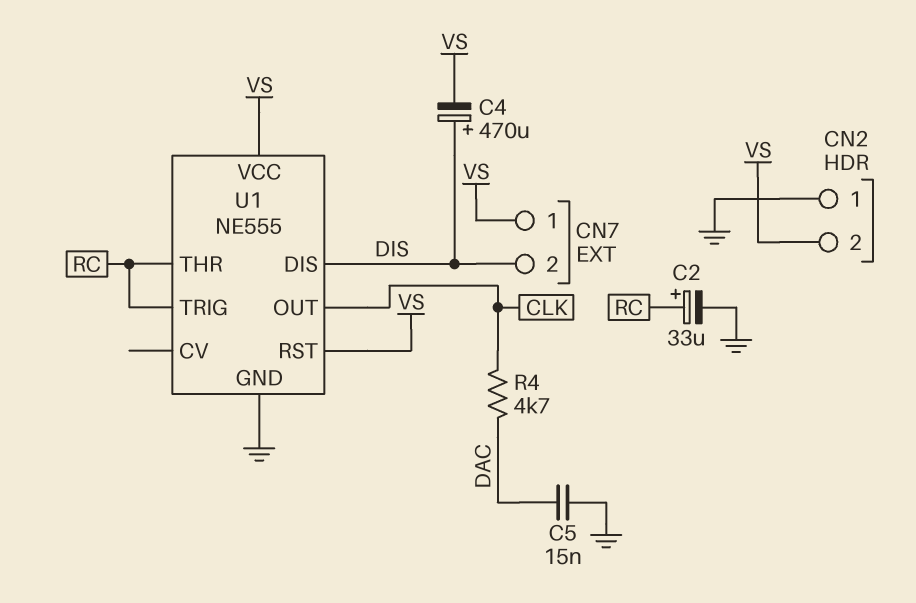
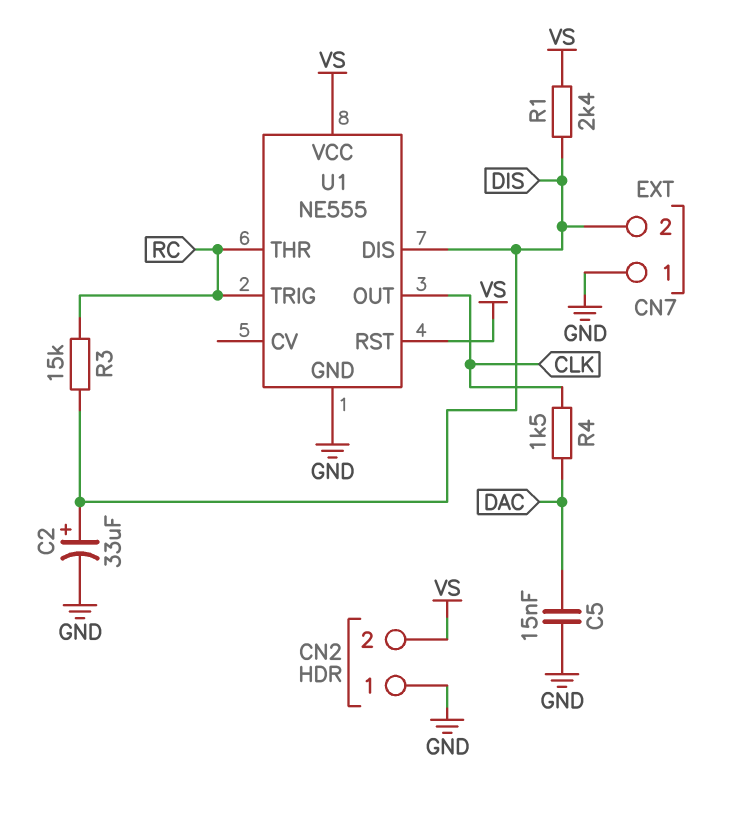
C2: 33uF (plus RC, minus GND) -> 33uF (plus DIS, minus GND)
C4: 470uF (plus DIS, minus VS) -> none
CN7 pin 1: VS -> GND
R1: none -> 2.4k (DIS, VS)
R3: none -> 15k (DIS, RC)
R4: 4.7k (CLK, DAC) -> 1.5k (CLK, DAC)

